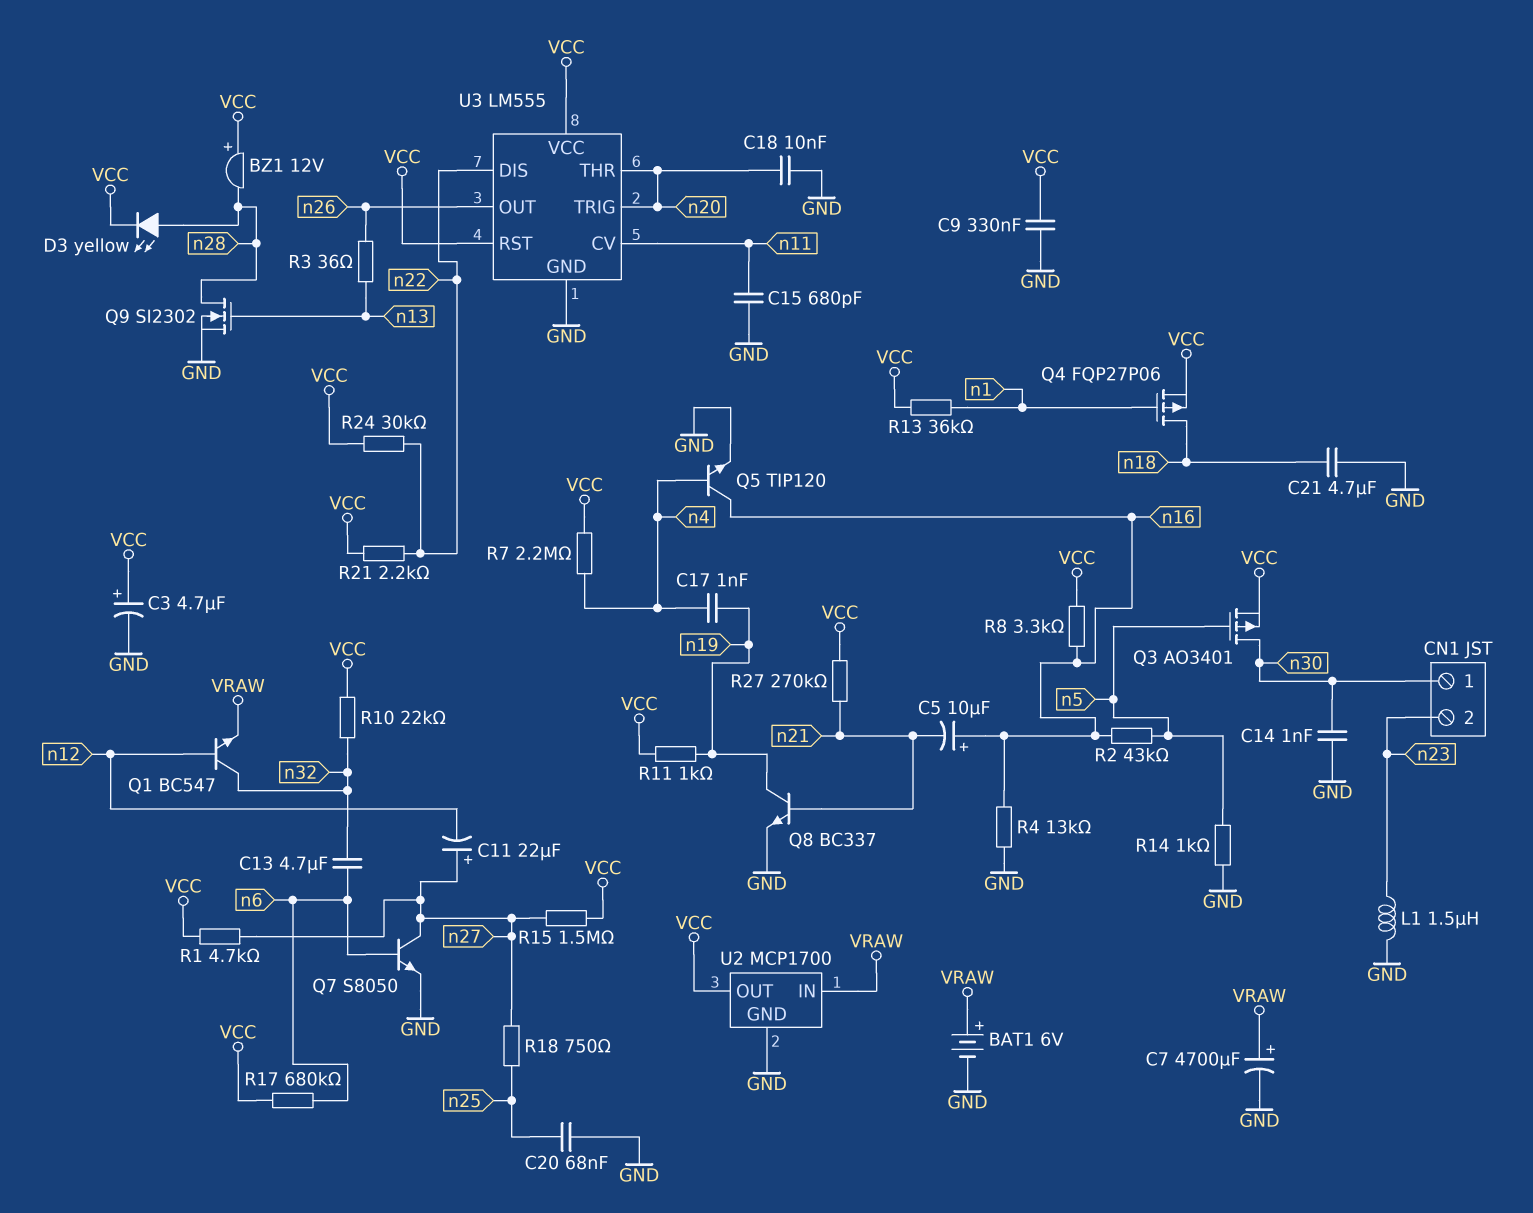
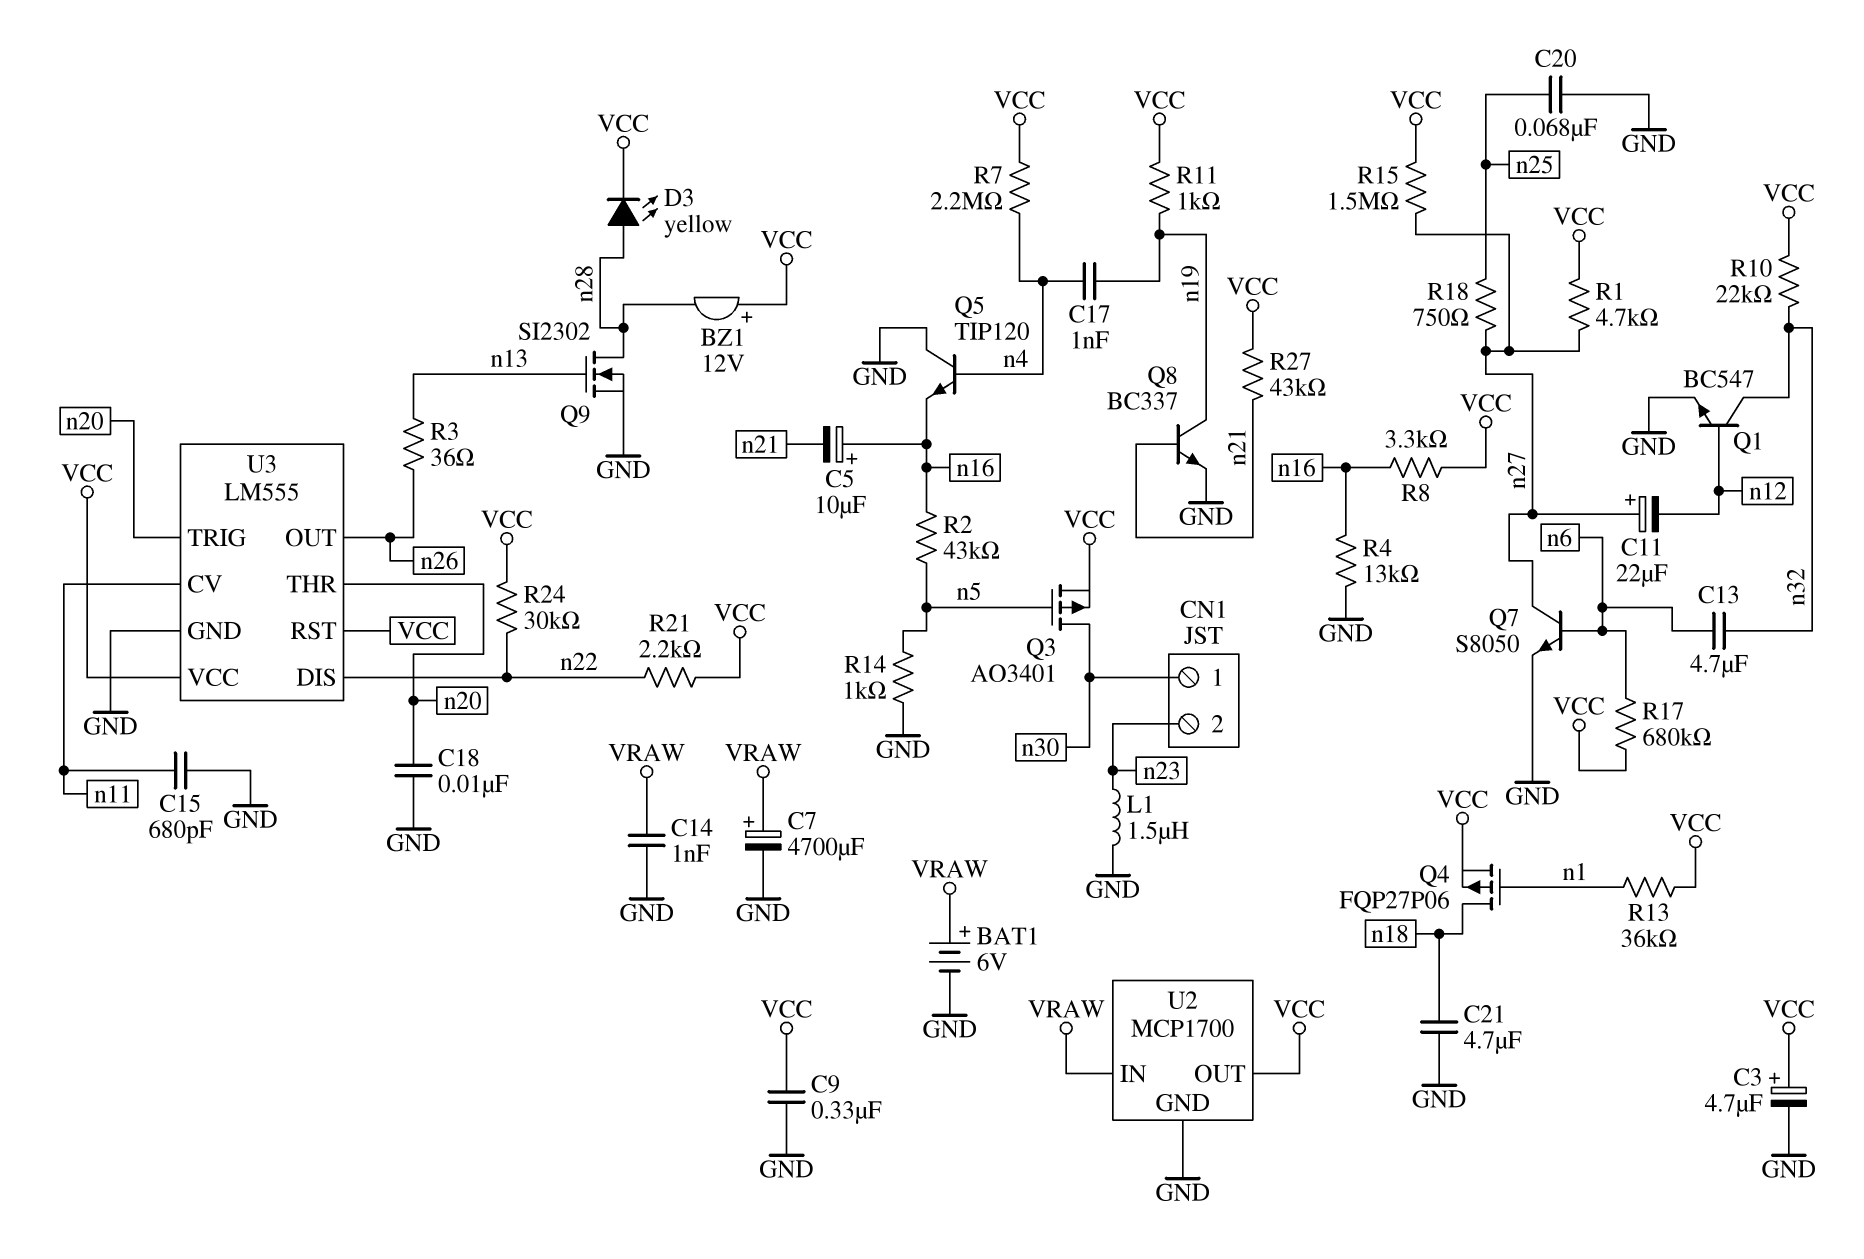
C14: 1nF (GND, n30) -> 1nF (GND, VRAW)
Q1: NPN BC547 (B n12, C n32, E VRAW) -> NPN BC547 (B n12, C n32, E GND)
Q5: NPN TIP120 (B n4, C n16, E GND) -> NPN TIP120 (B n4, C GND, E n16)
R27: 270k (VCC, n21) -> 43k (VCC, n21)

